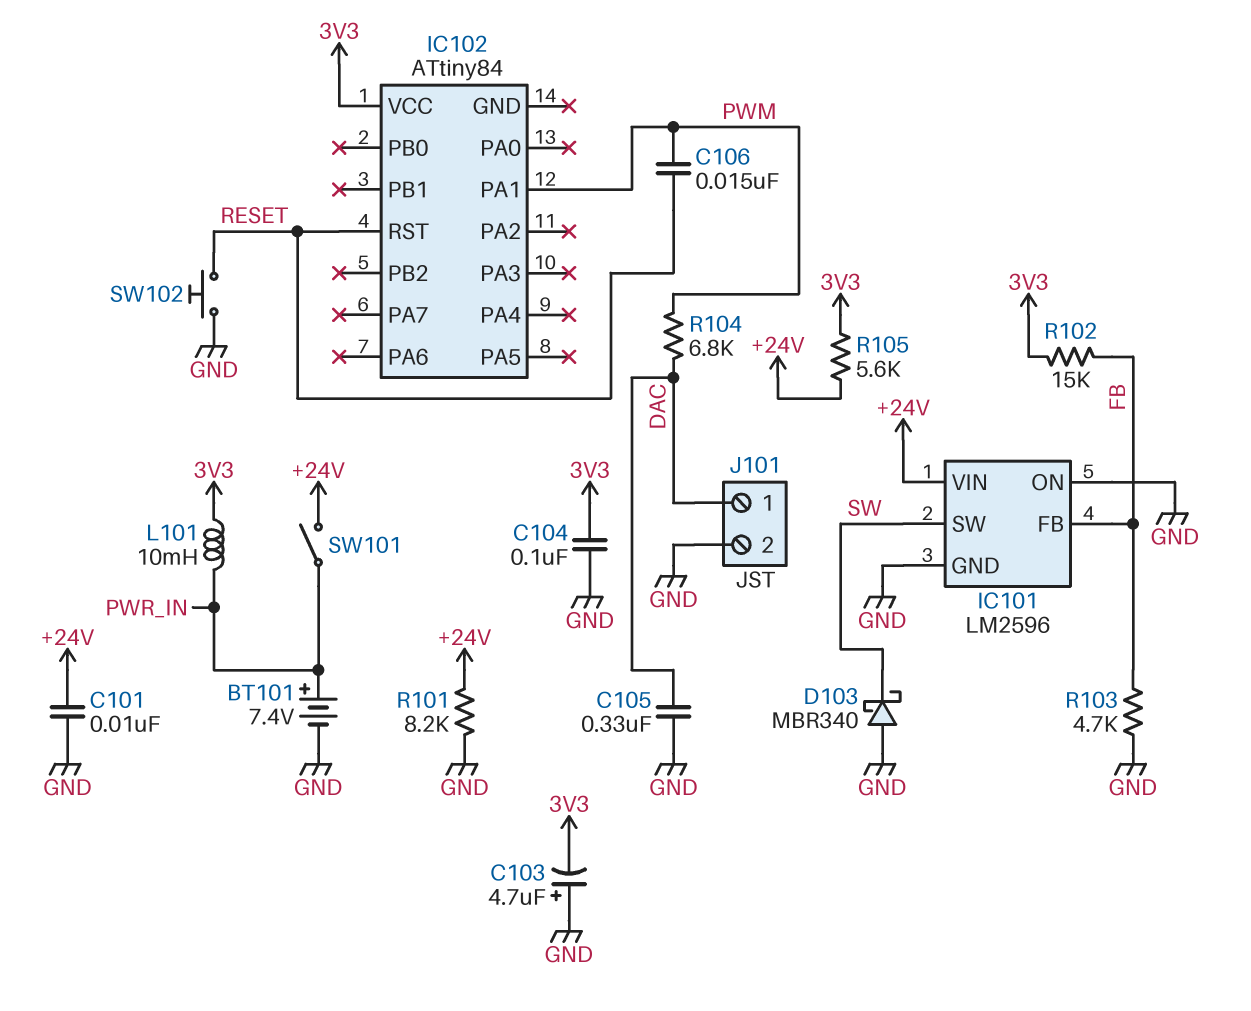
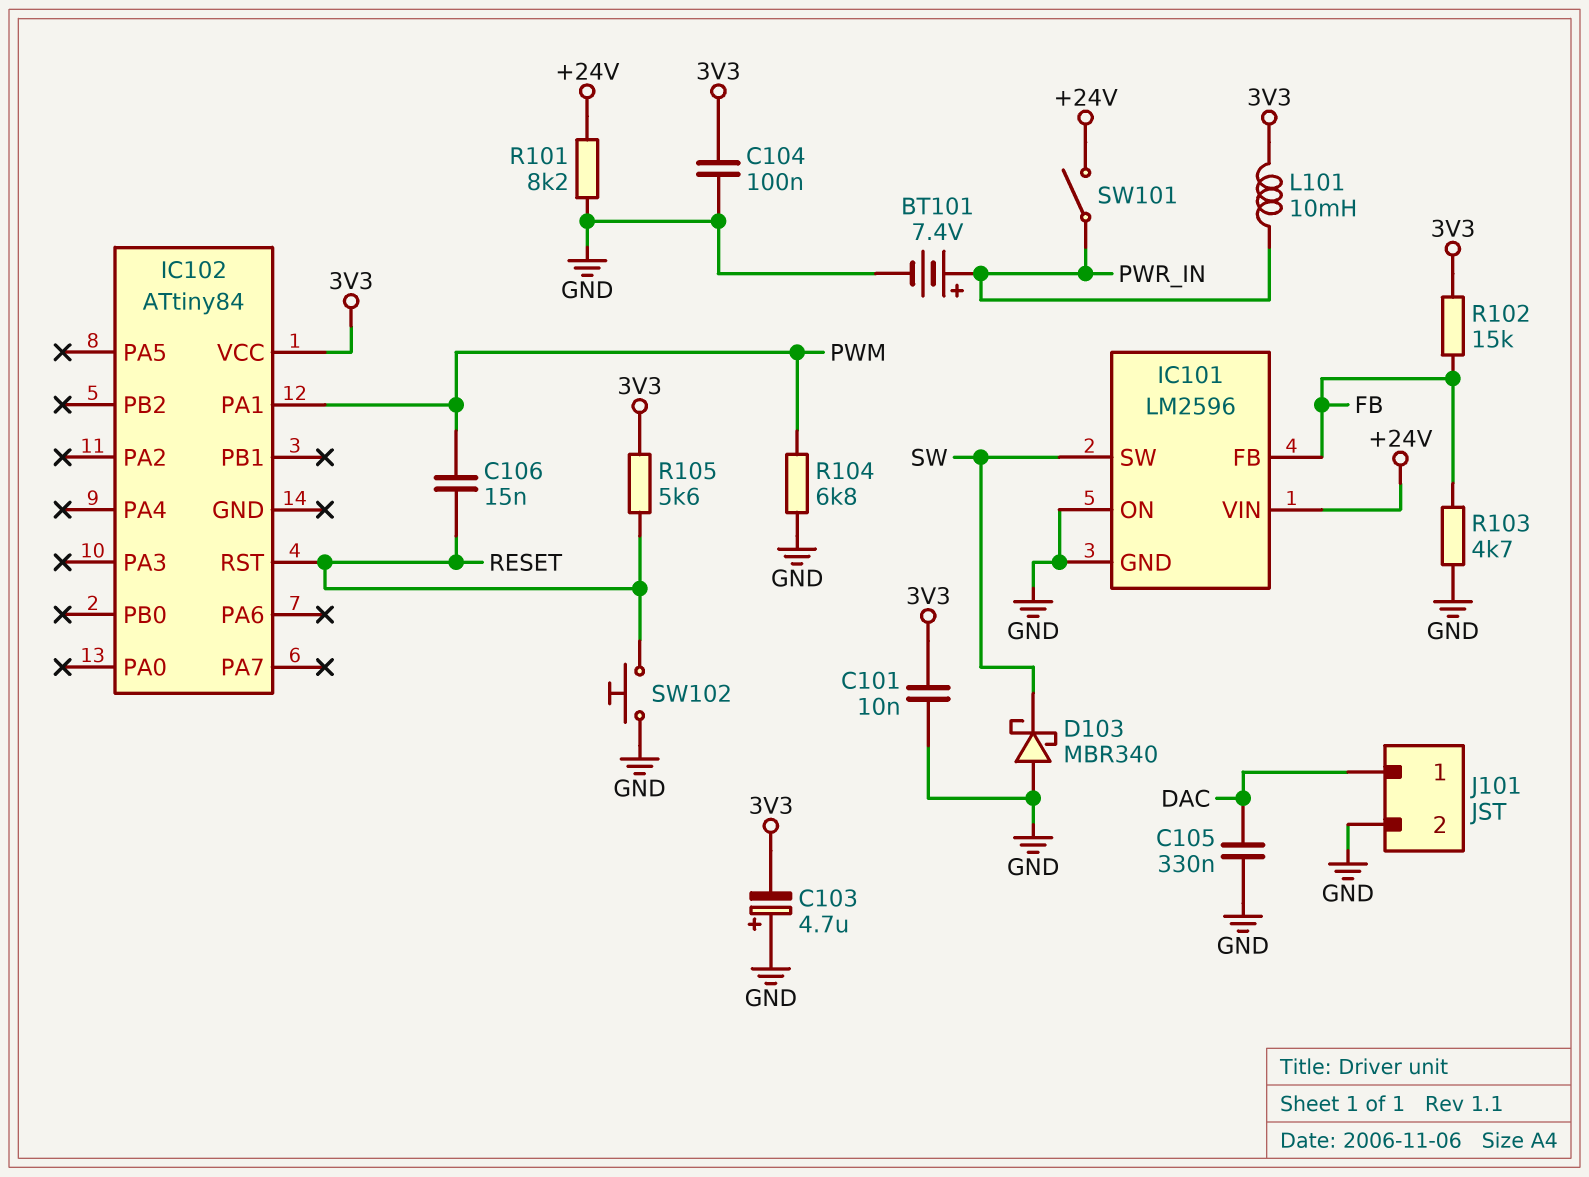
C101: 10nF (+24V, GND) -> 10nF (3V3, GND)
R104: 6.8k (DAC, PWM) -> 6.8k (GND, PWM)
R105: 5.6k (+24V, 3V3) -> 5.6k (3V3, RESET)

